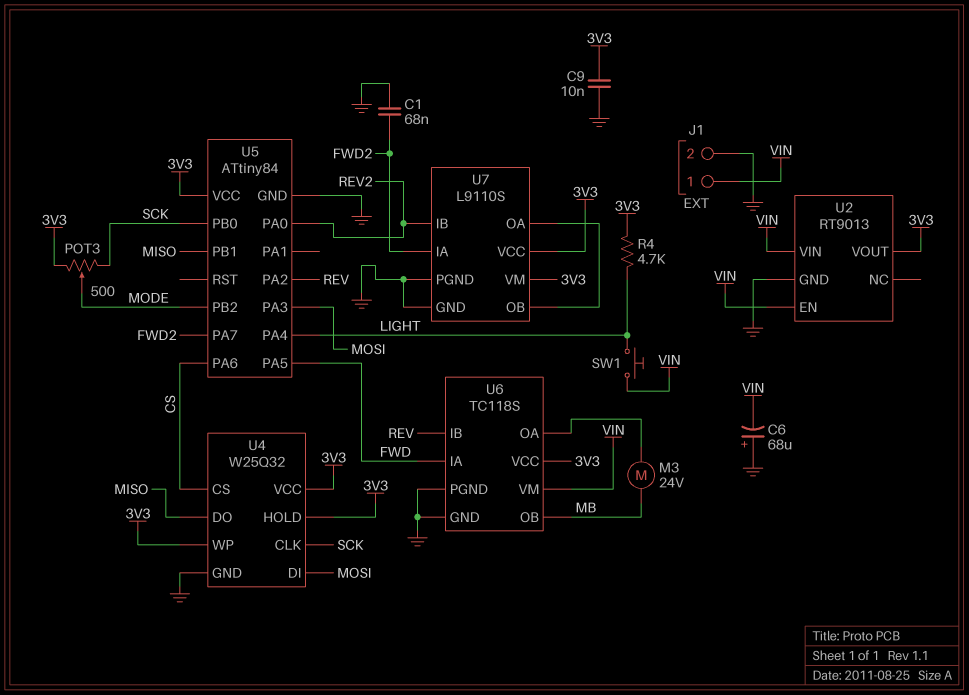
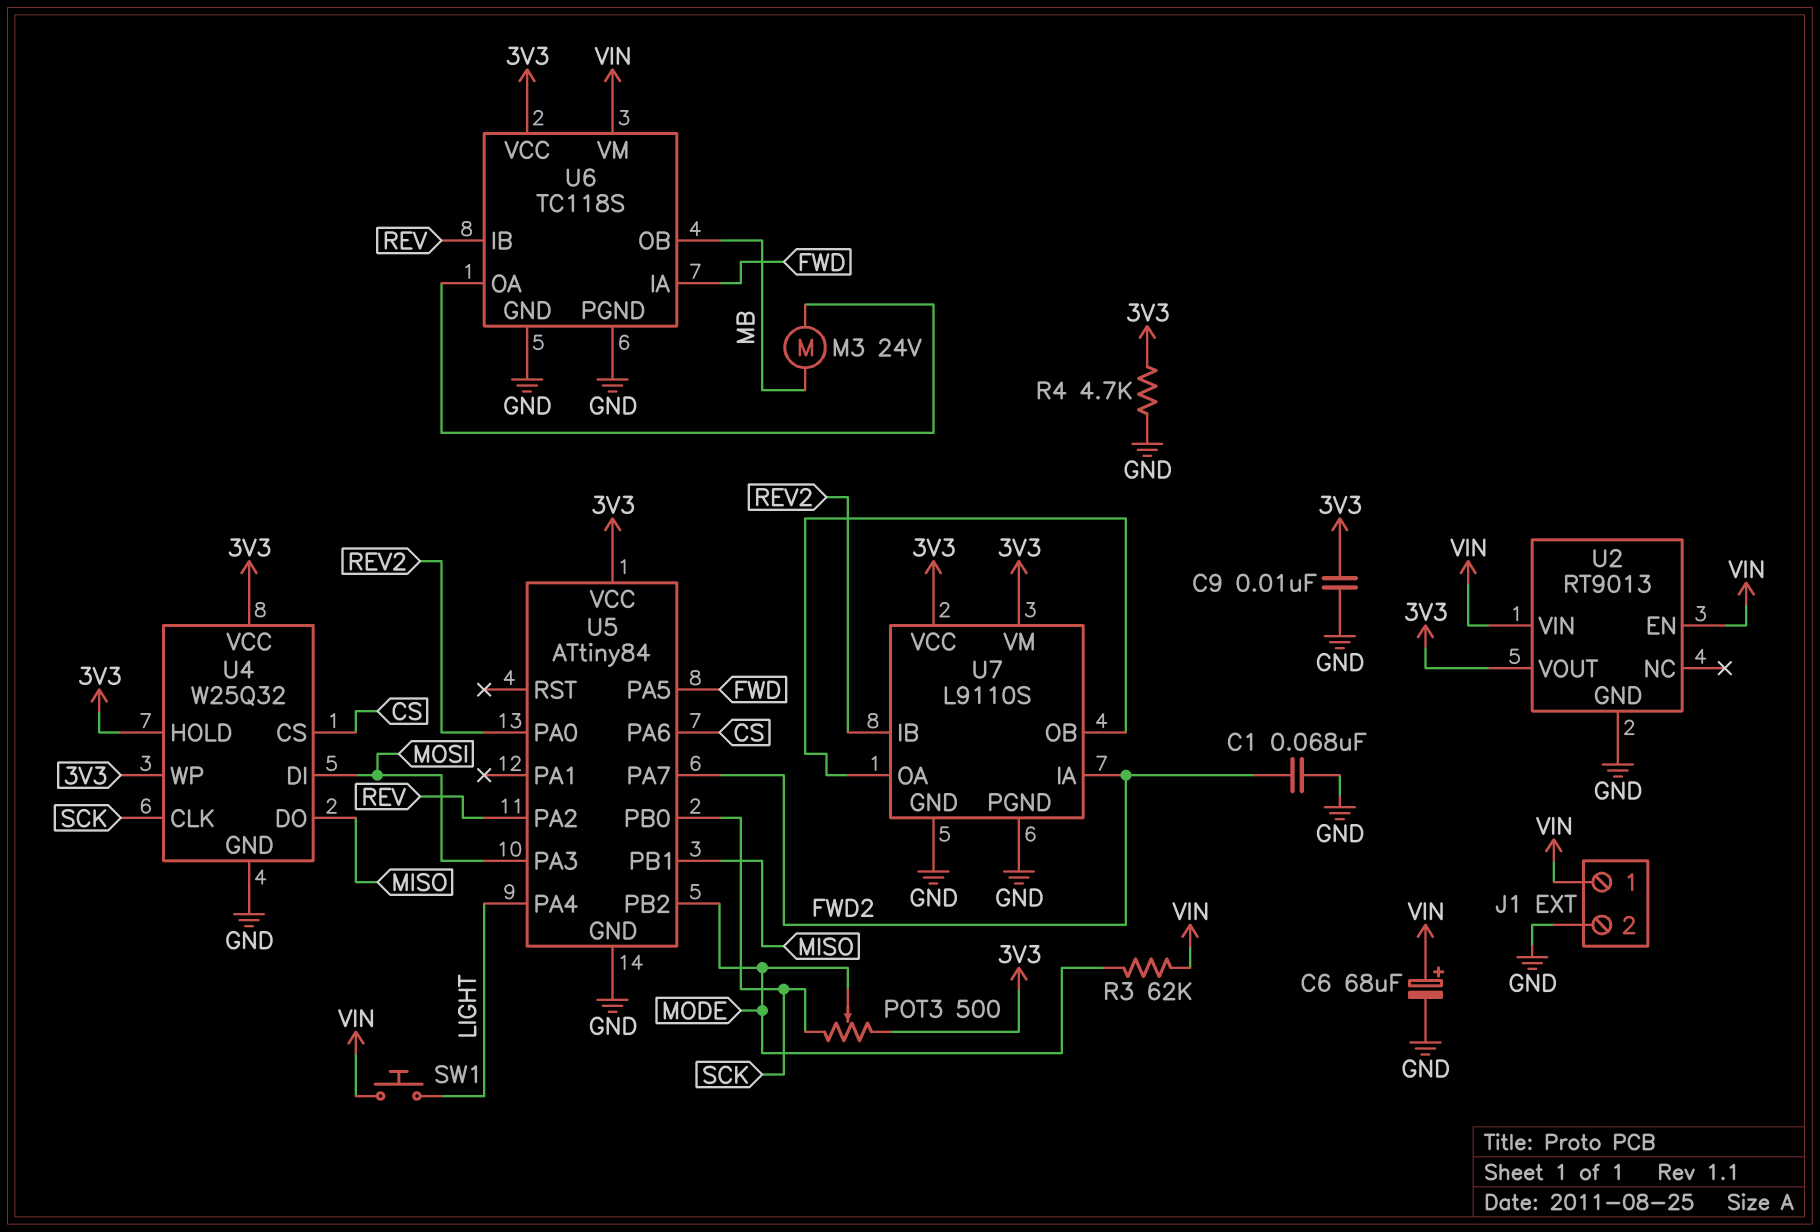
C6: 68uF (plus GND, minus VIN) -> 68uF (plus VIN, minus GND)
R3: none -> 62k (MODE, VIN)
R4: 4.7k (3V3, LIGHT) -> 4.7k (3V3, GND)

